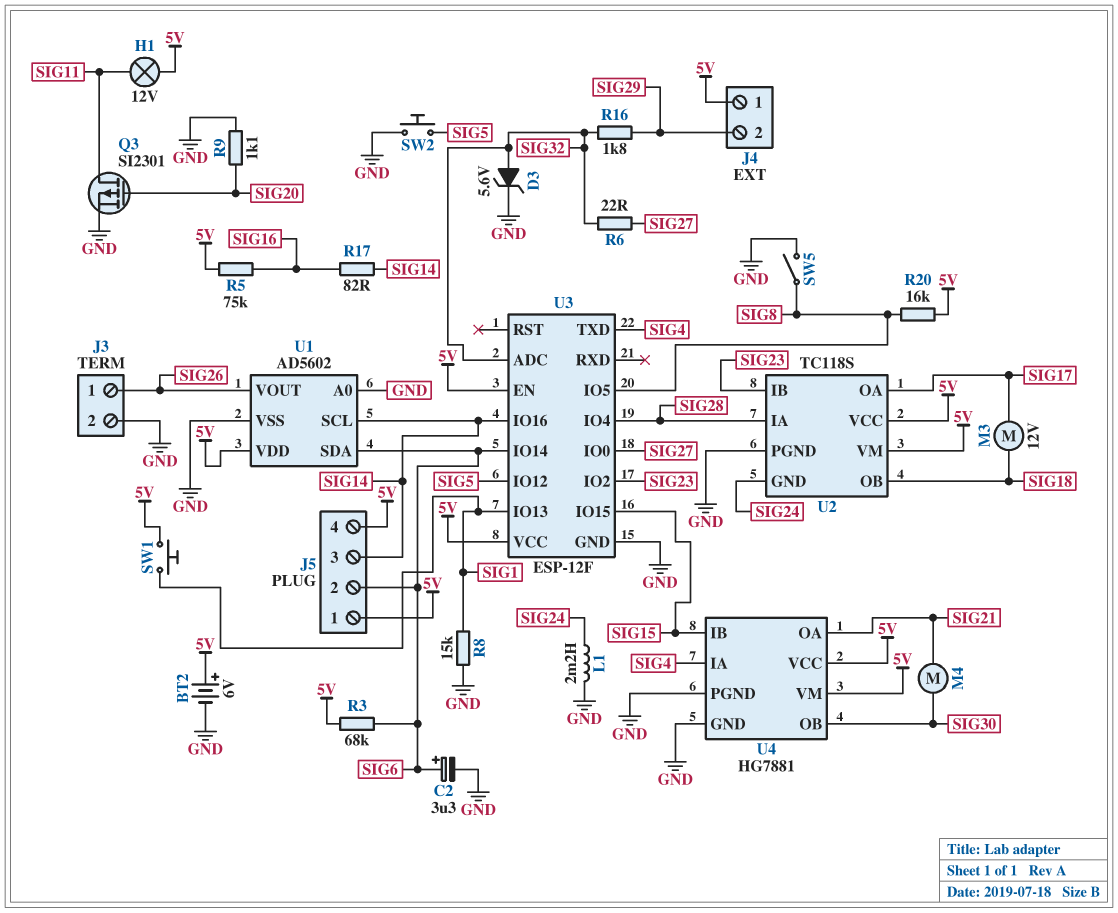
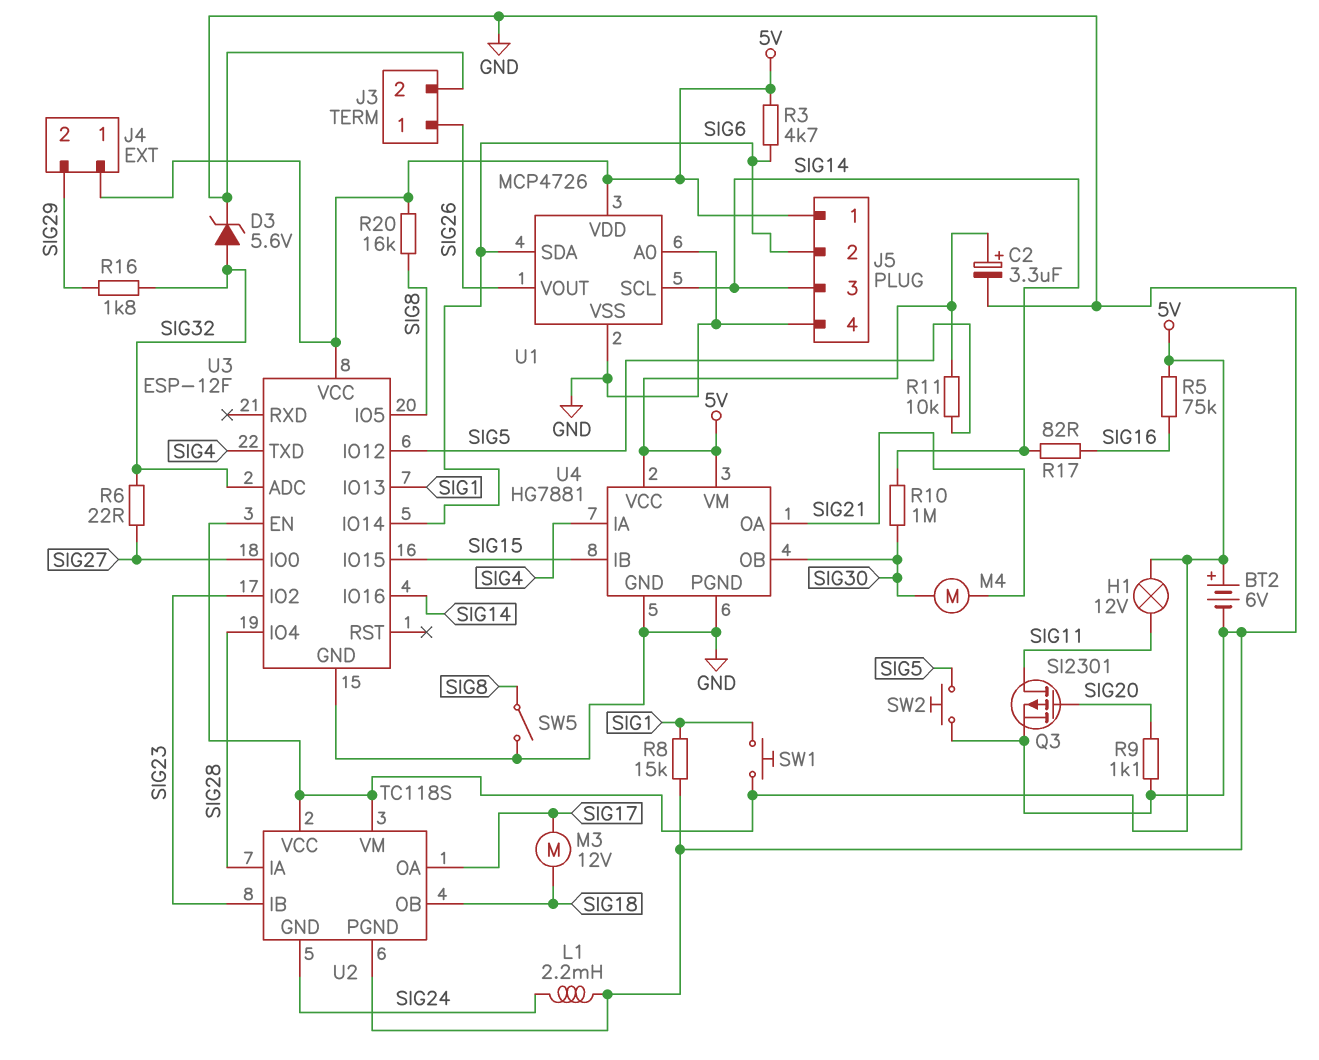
C2: 3.3uF (plus SIG6, minus GND) -> 3.3uF (plus 5V, minus GND)
J5 pin 4: 5V -> GND
R3: 68k (5V, SIG6) -> 4.7k (5V, SIG6)
R10: none -> 1M (SIG14, SIG30)
R11: none -> 10k (5V, SIG5)
U1: AD5602 -> MCP4726

